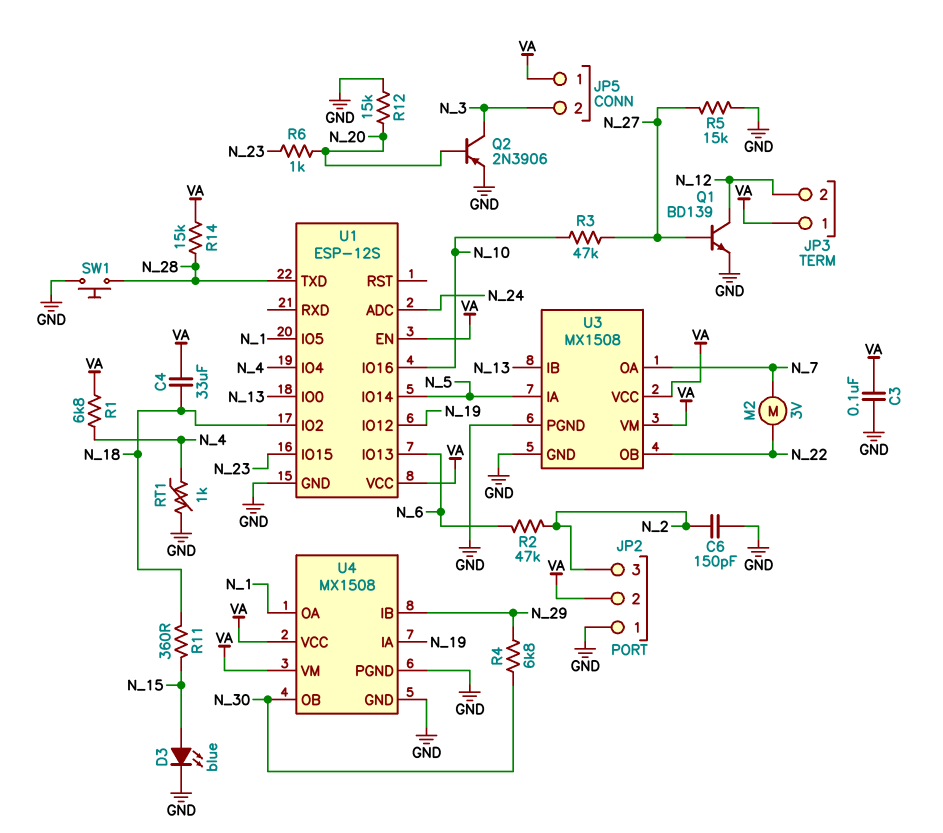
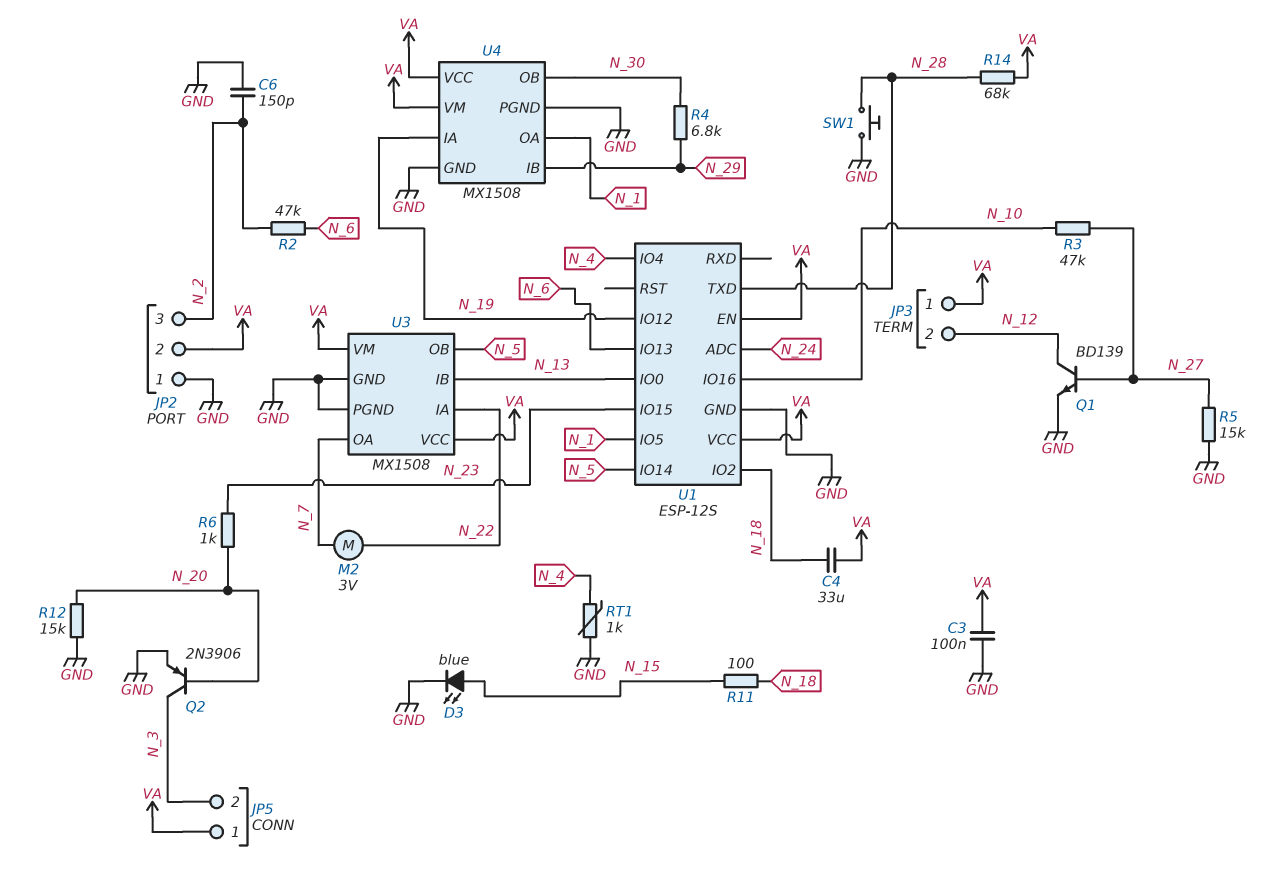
R1: 6.8k (N_4, VA) -> none
R11: 360 (N_15, N_18) -> 100 (N_15, N_18)
R14: 15k (N_28, VA) -> 68k (N_28, VA)
U3 pin IA: N_5 -> N_22
U3 pin OB: N_22 -> N_5

